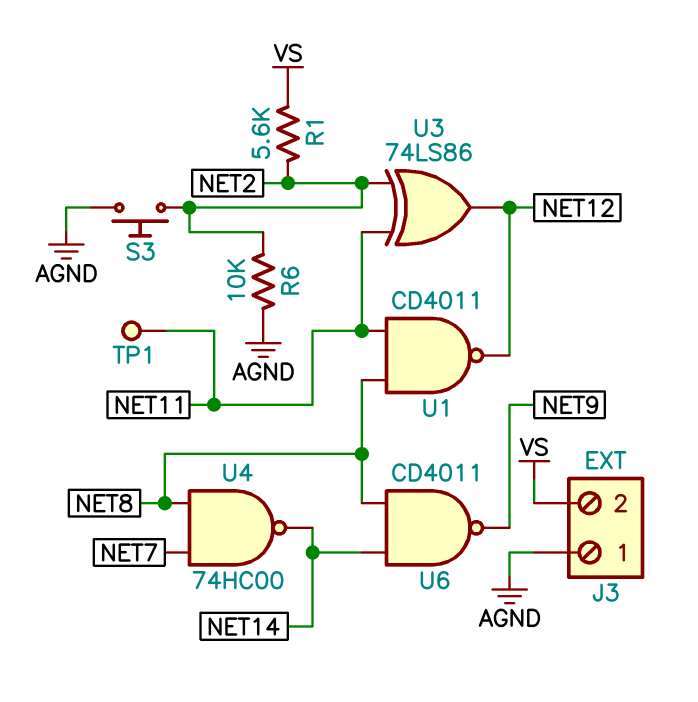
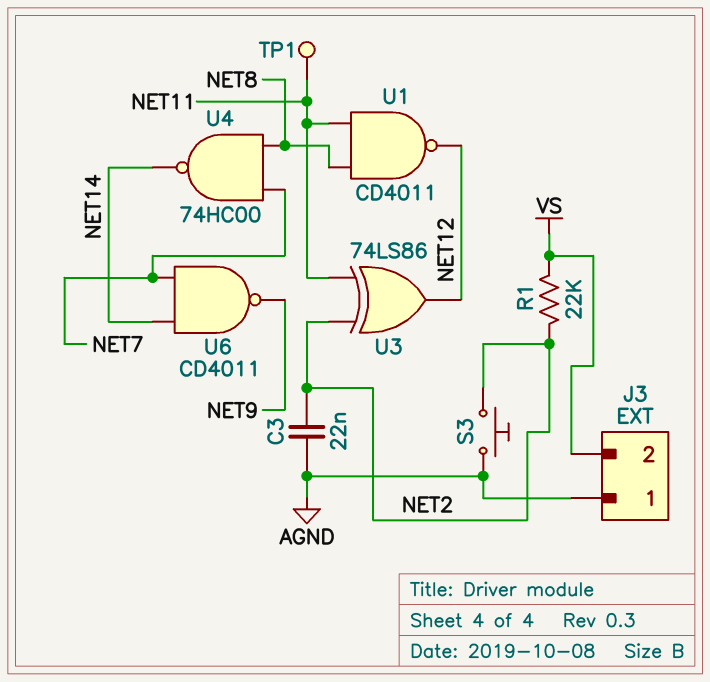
C3: none -> 22nF (AGND, NET2)
R1: 5.6k (NET2, VS) -> 22k (NET2, VS)
R6: 10k (AGND, NET2) -> none
U6: NAND CD4011 (in NET8, in NET14, out NET9) -> NAND CD4011 (in NET7, in NET14, out NET9)

